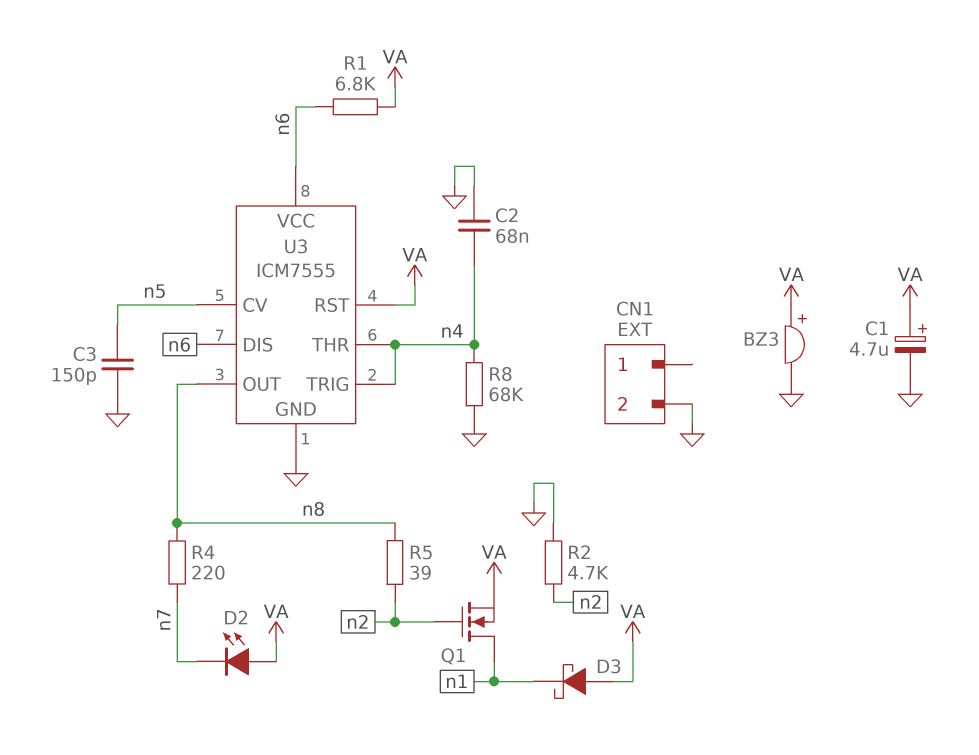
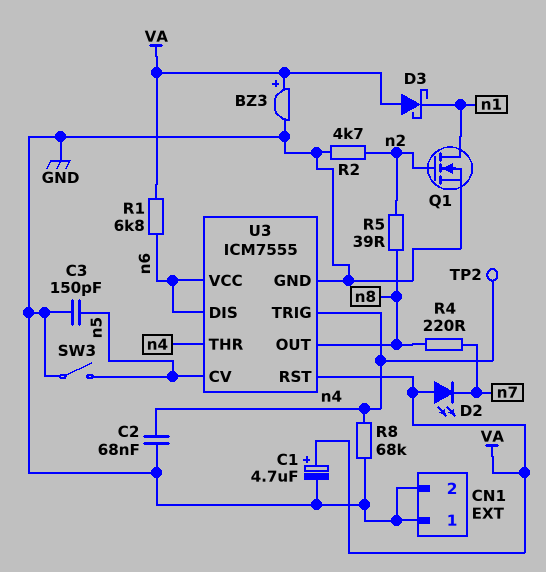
CN1 pin 1: none -> GND
Q1: NMOS (G n2, D n1, S VA) -> NMOS (G n2, D n1, S GND)
SW3: none -> switch (GND, n5)
TP2: none -> test point (n4)

